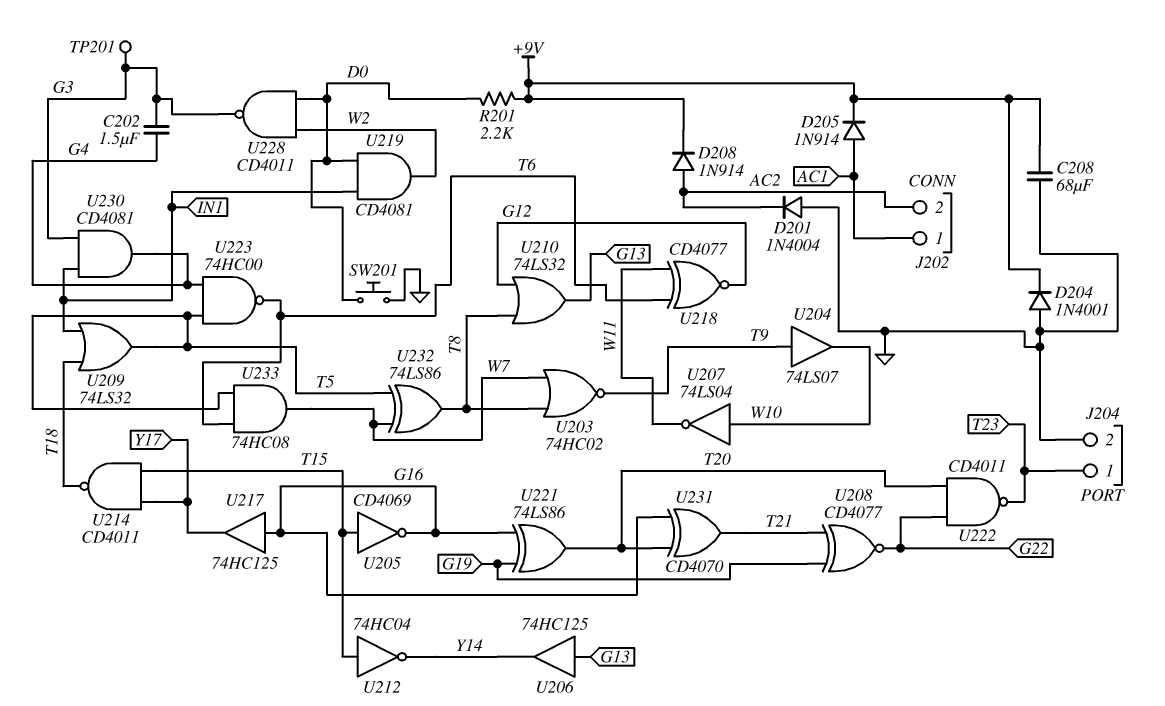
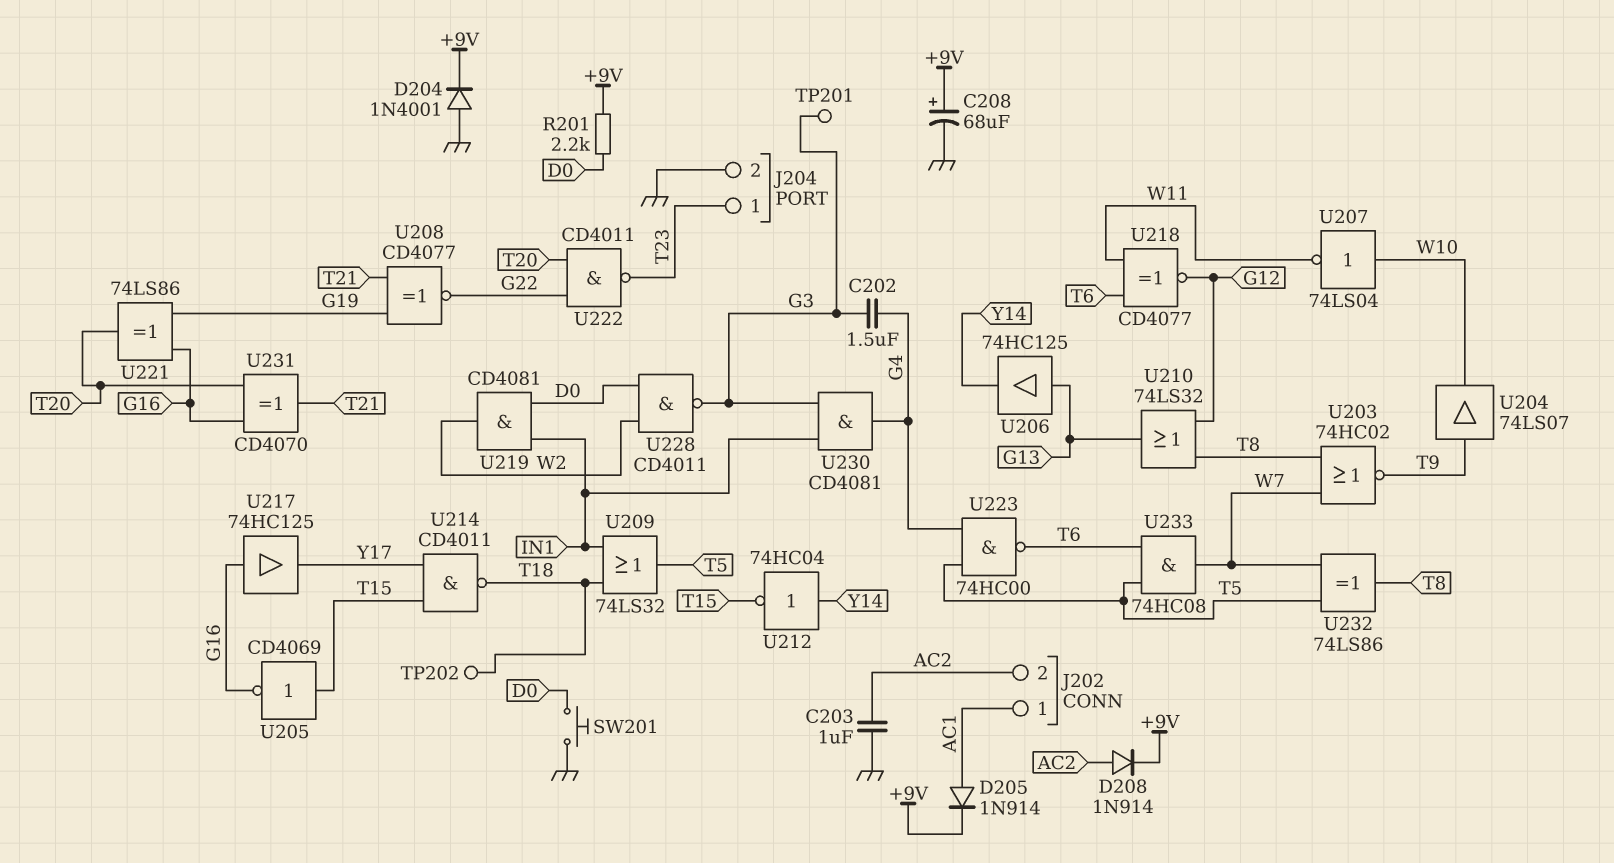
C203: none -> 1uF (AC2, GND)
C208: 68uF (+9V, GND) -> 68uF (plus +9V, minus GND)
D201: diode 1N4004 (A GND, K AC2) -> none
TP202: none -> test point (T18)
U212: NOT 74HC04 (in T15, out Y14) -> NOT 74HC04 (in Y14, out T15)

